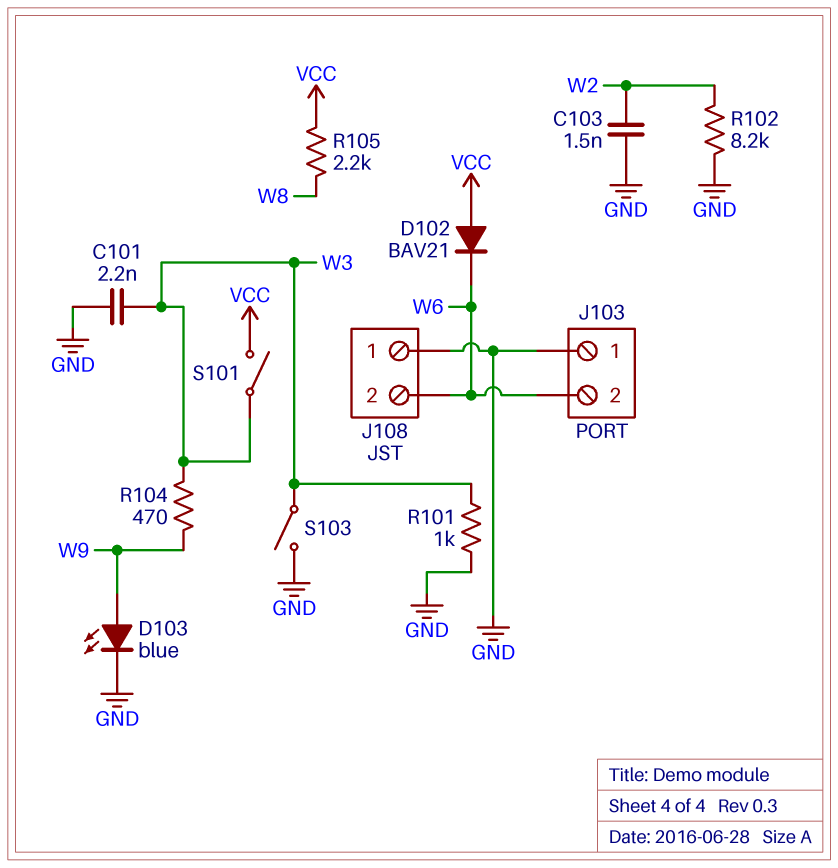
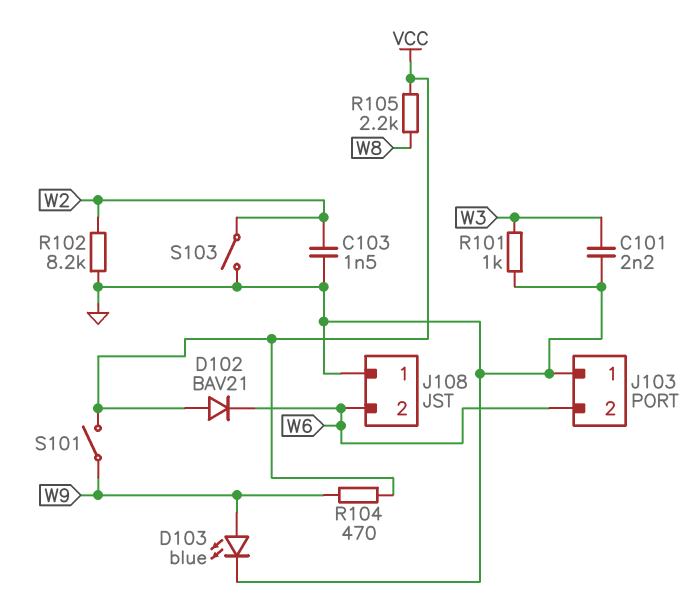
R104: 470 (W3, W9) -> 470 (VCC, W9)
S101: switch (VCC, W3) -> switch (VCC, W9)
S103: switch (GND, W3) -> switch (GND, W2)

